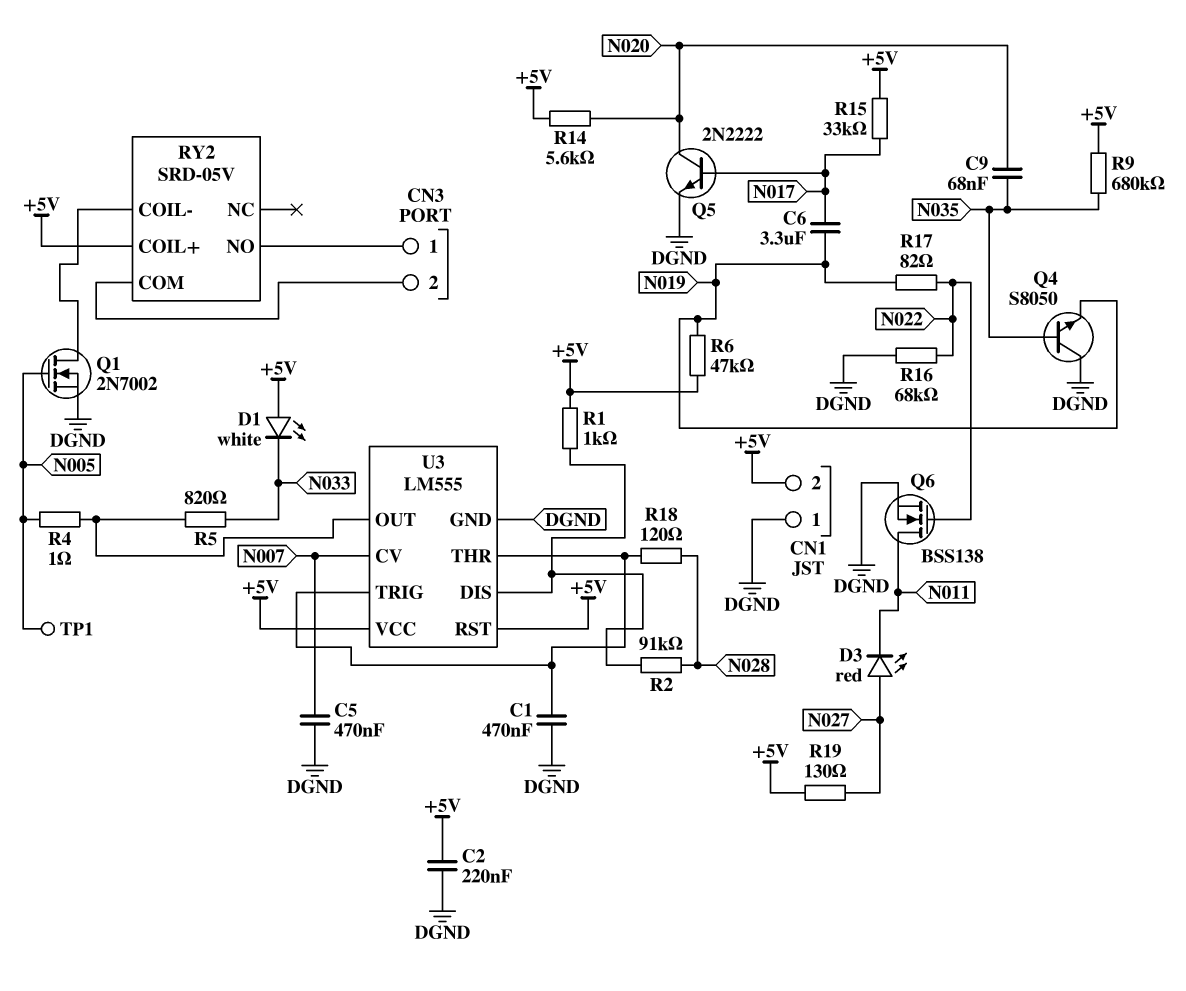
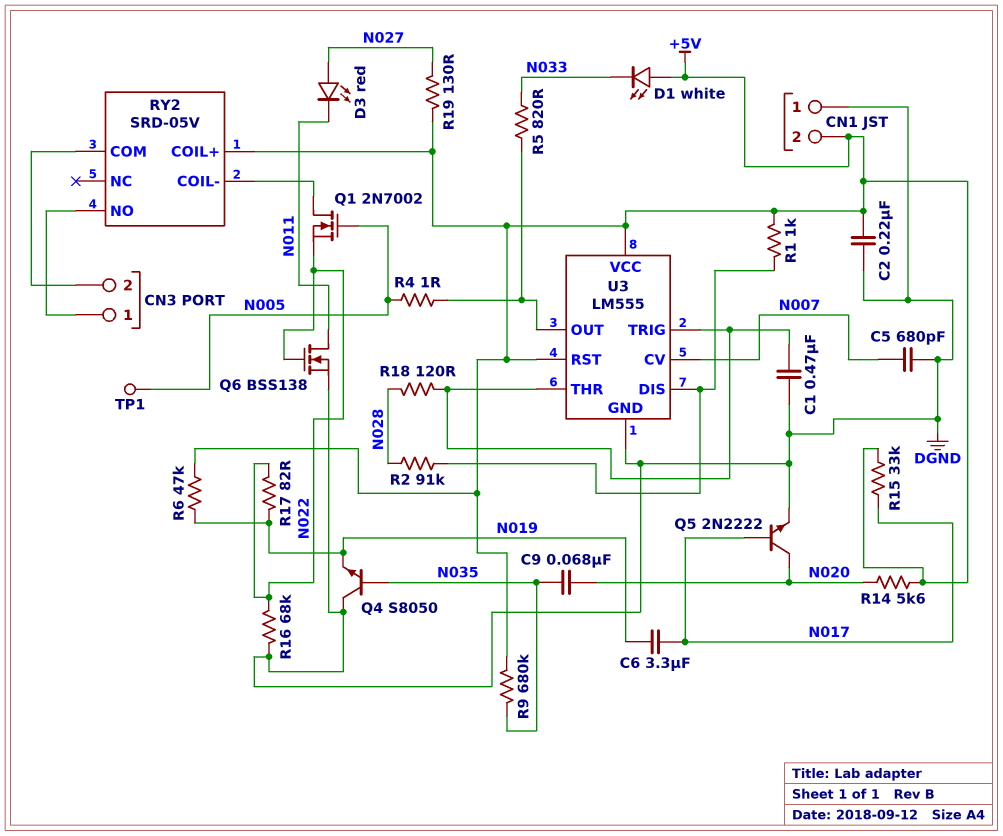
C5: 470nF (DGND, N007) -> 680pF (DGND, N007)
Q1: NMOS 2N7002 (G N005, D RY2/COIL-, S DGND) -> NMOS 2N7002 (G N005, D RY2/COIL-, S N022)

